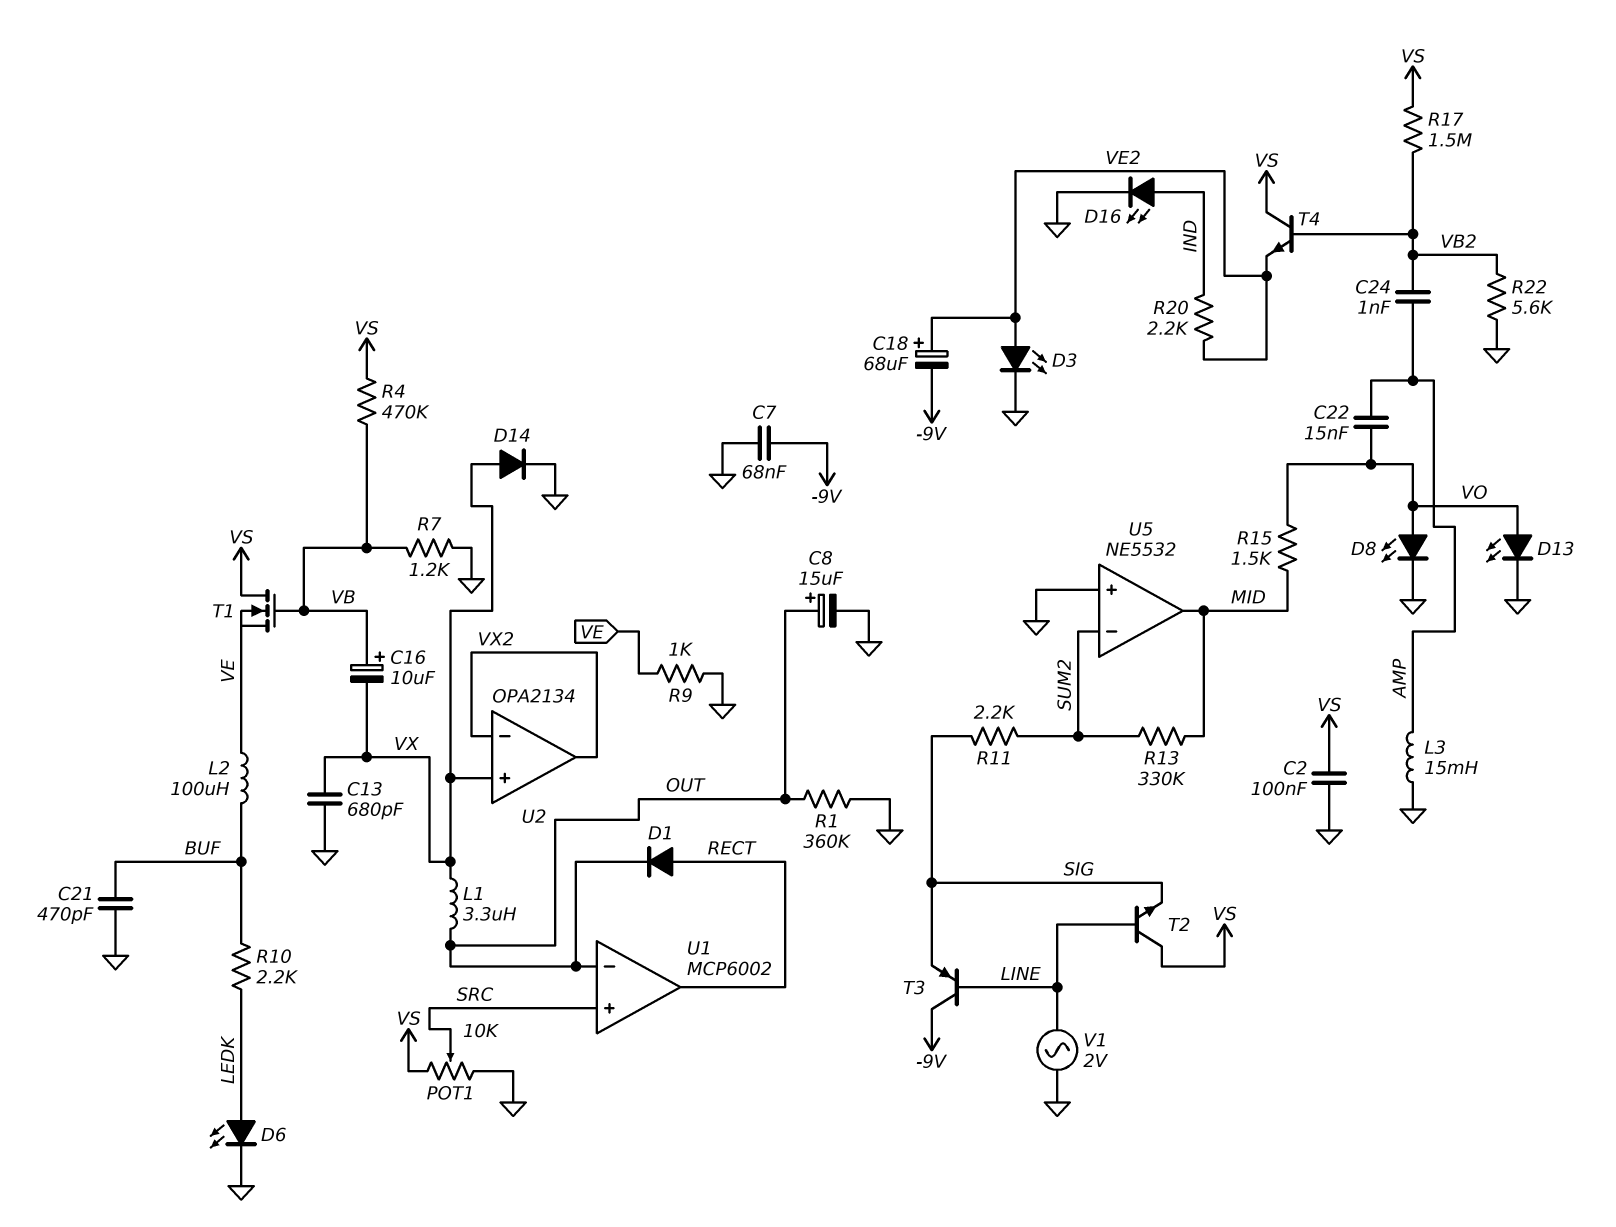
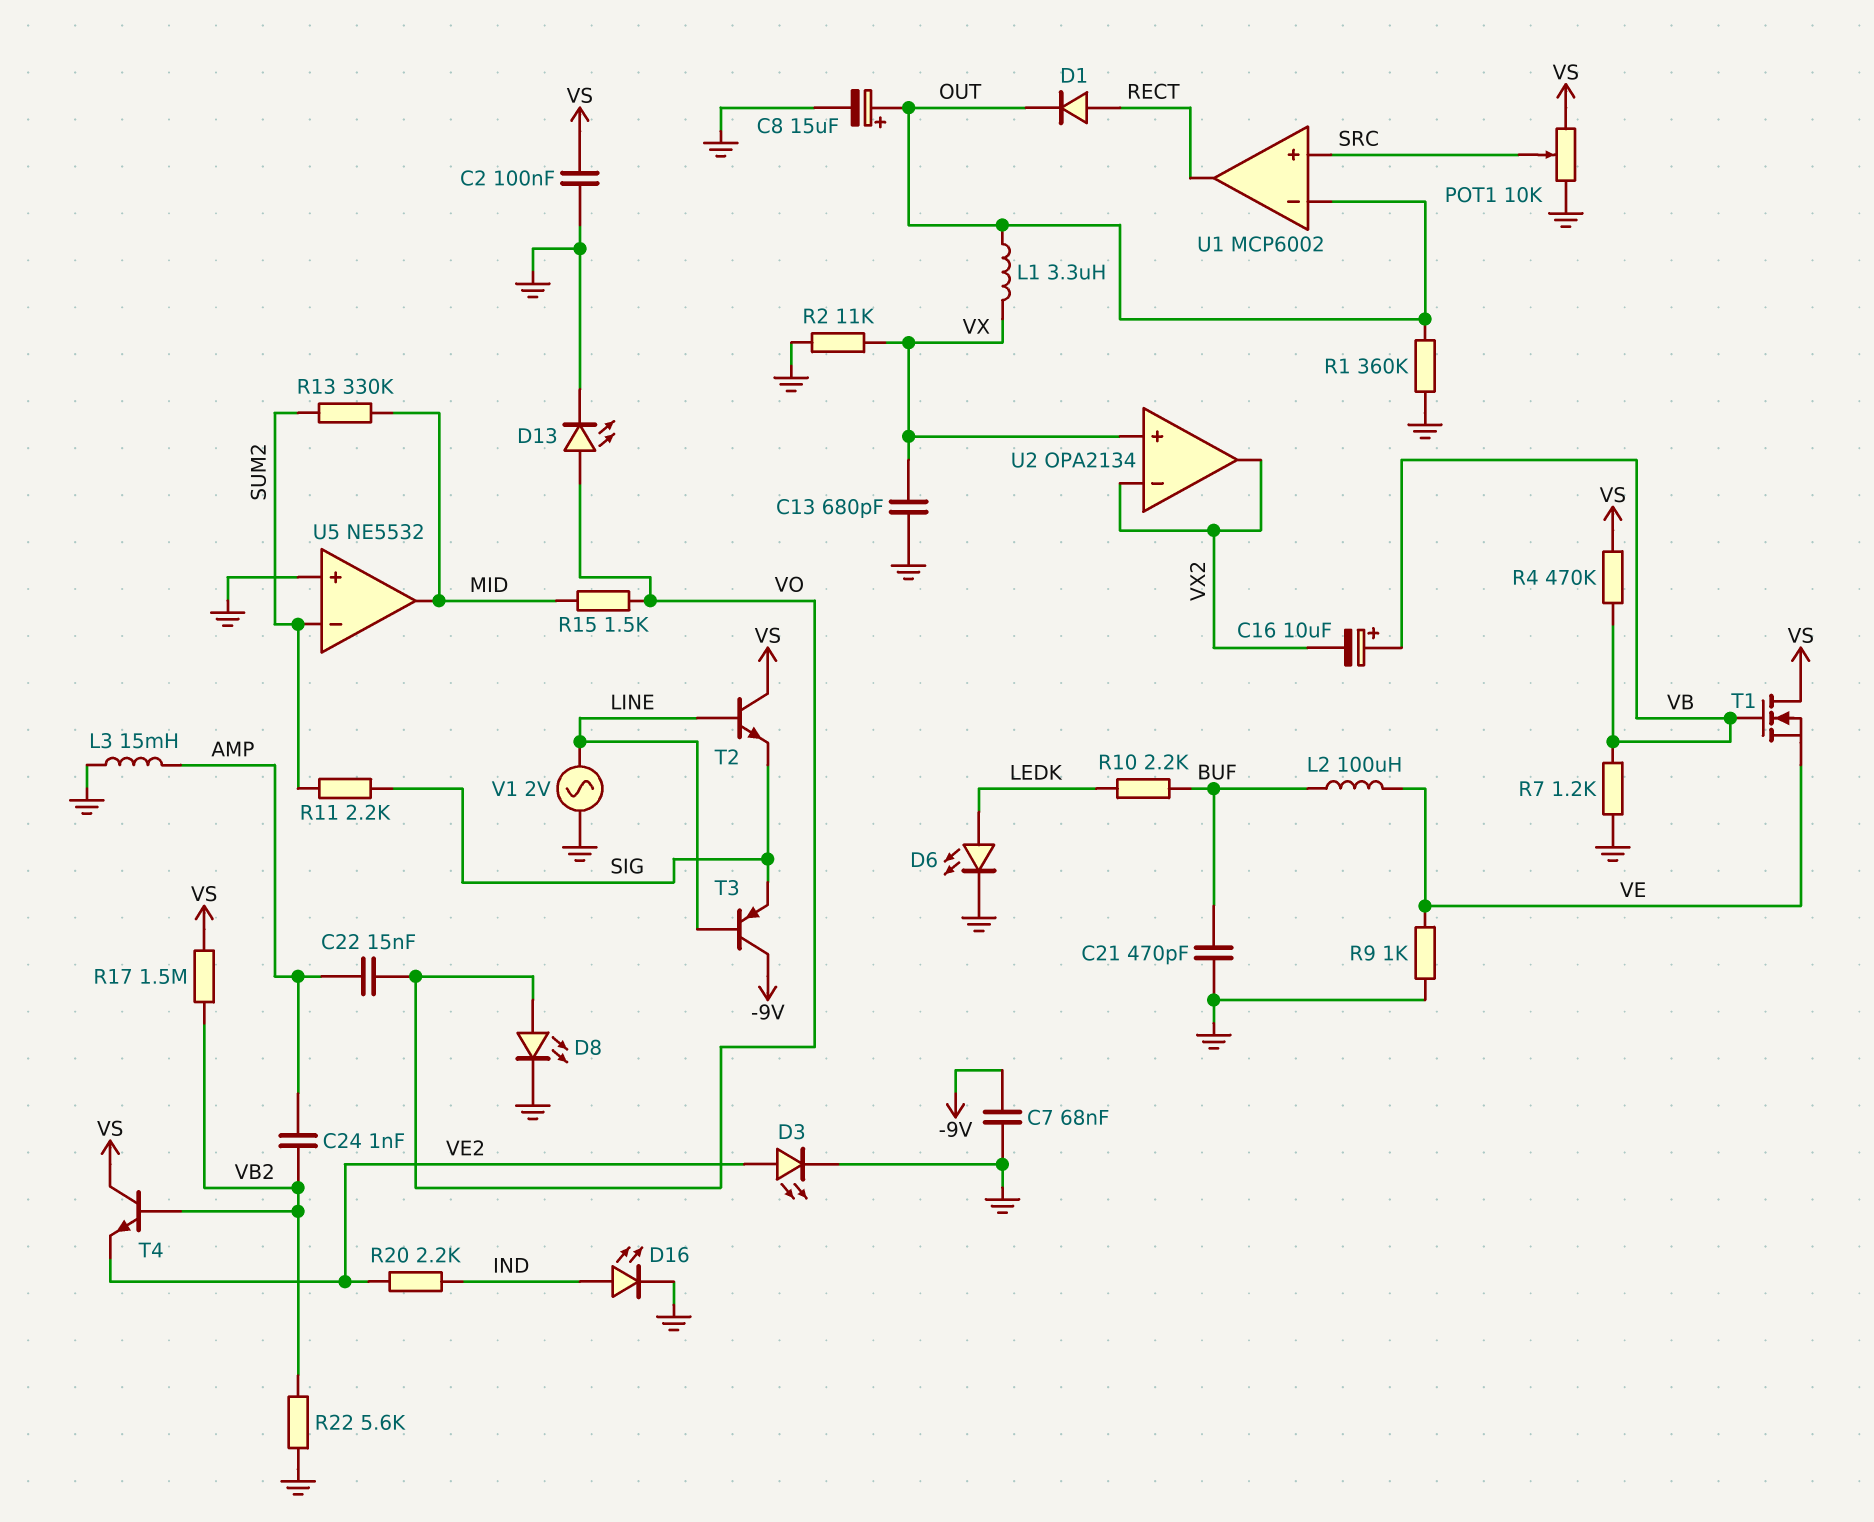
C16: 10uF (plus VB, minus VX) -> 10uF (plus VB, minus VX2)
C18: 68uF (plus VE2, minus -9V) -> none
D14: diode (A VX, K GND) -> none
R2: none -> 11k (GND, VX)

